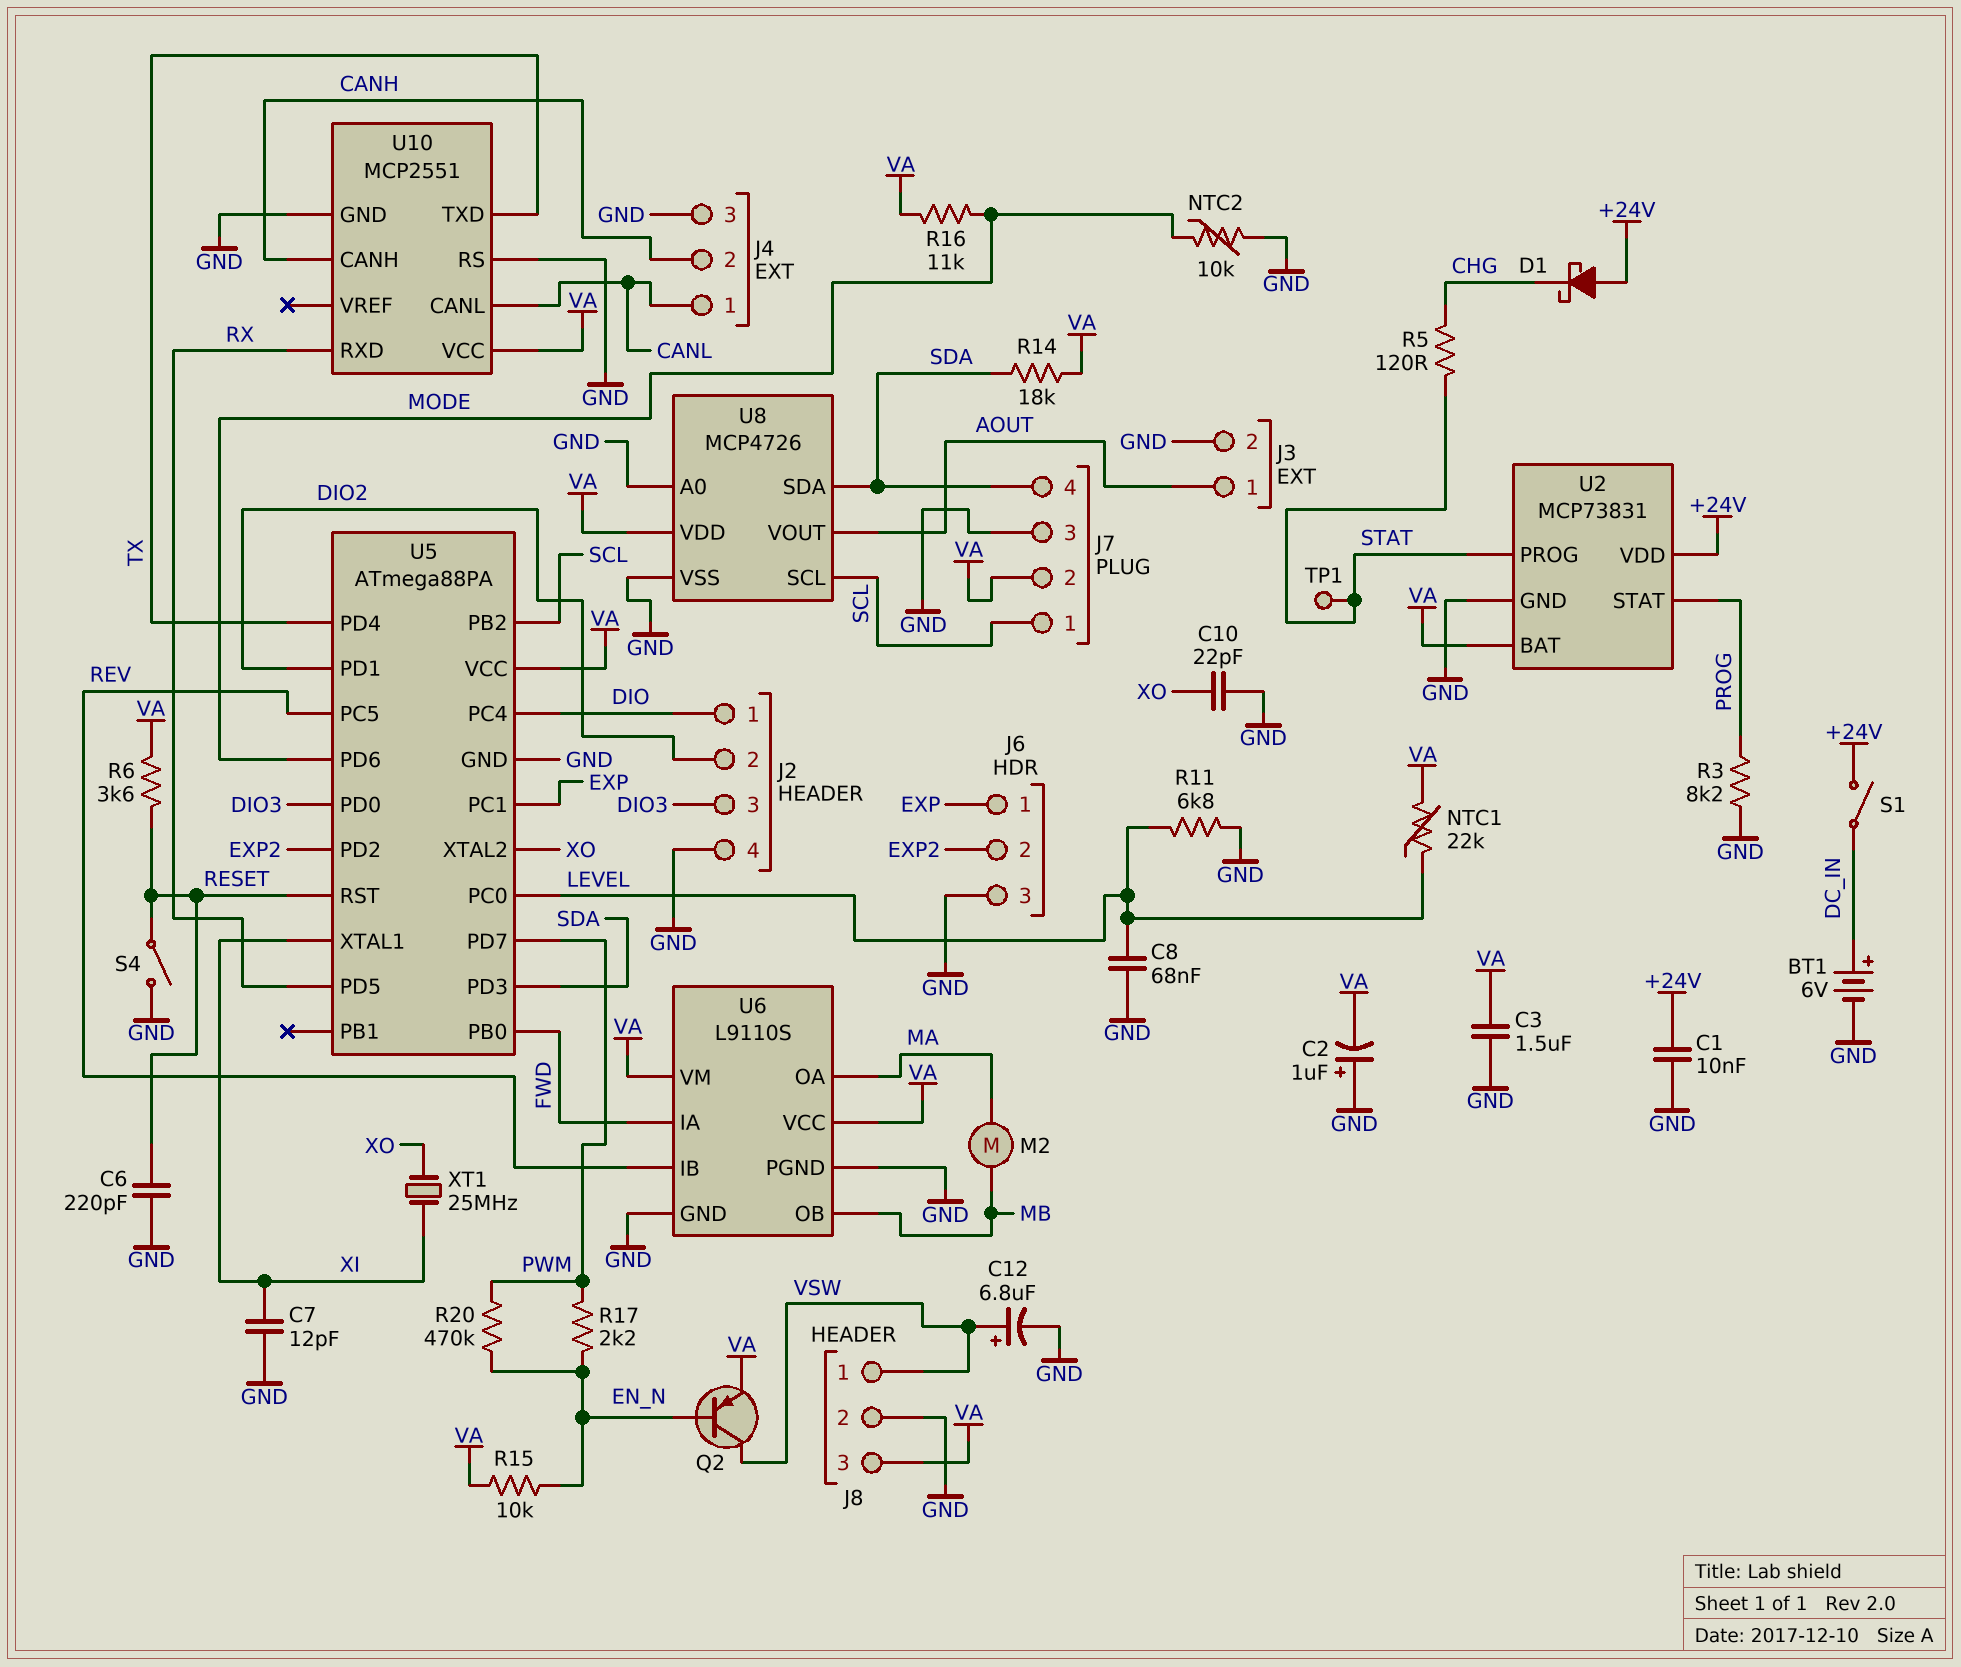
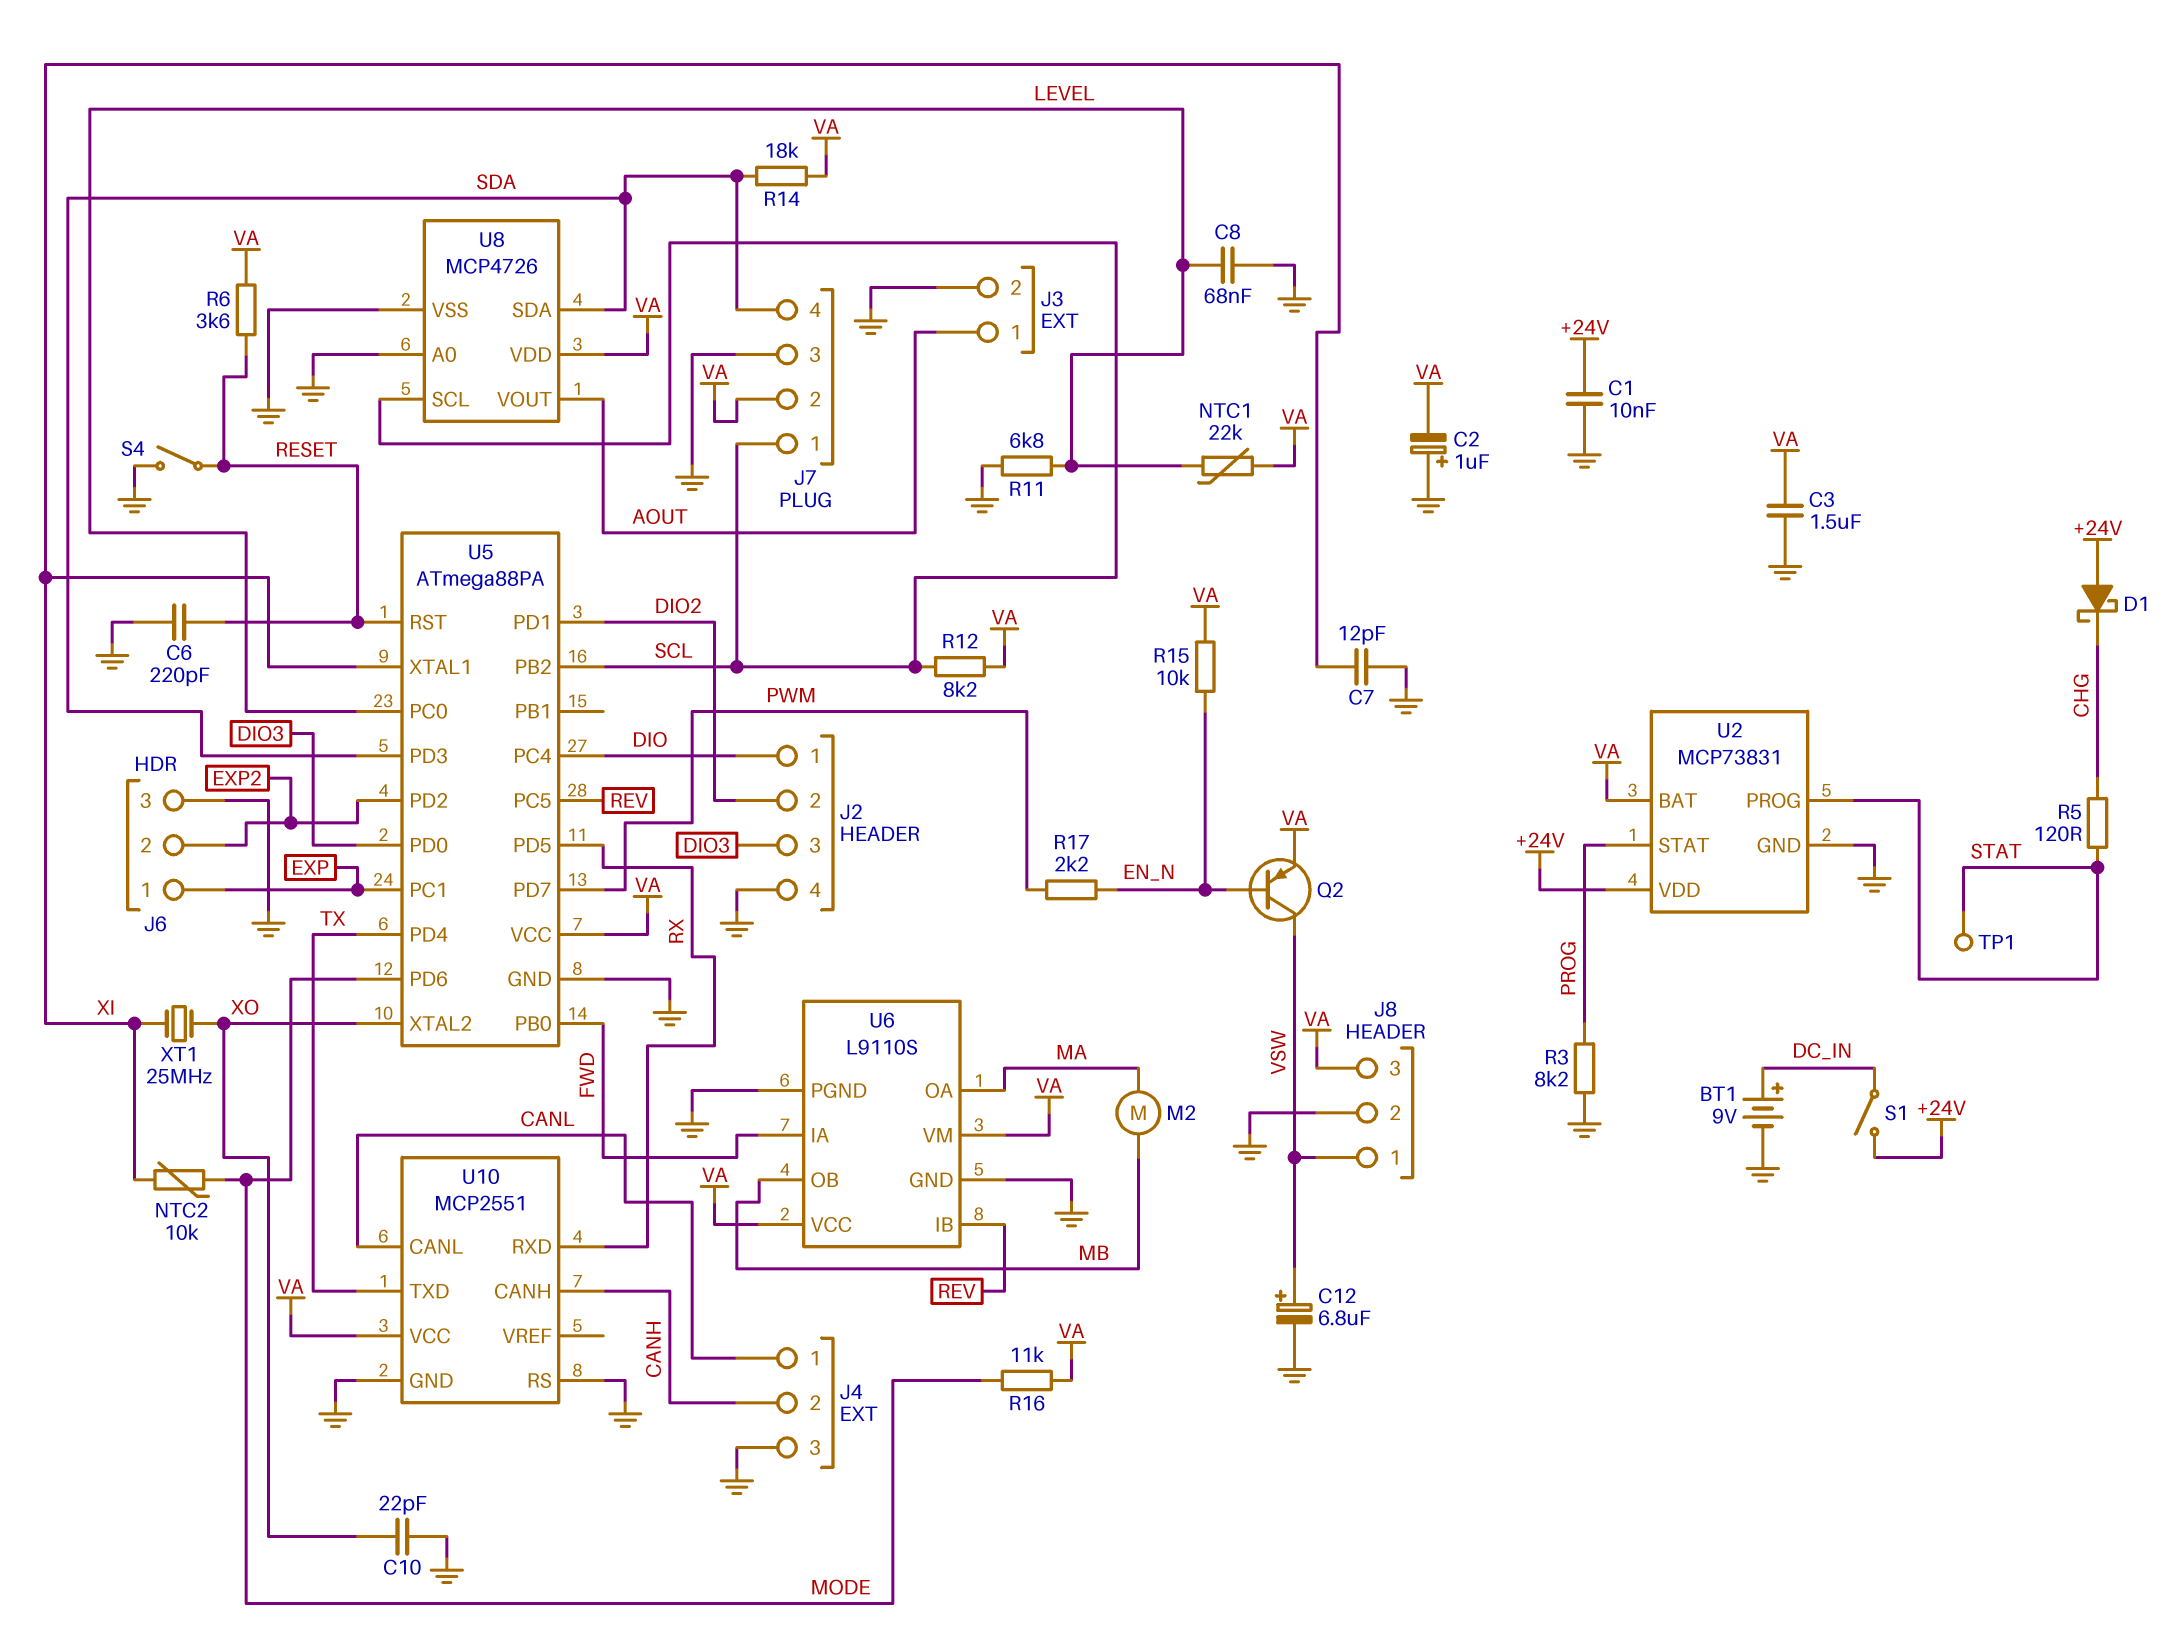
BT1: 6V (plus DC_IN, minus GND) -> 9V (plus DC_IN, minus GND)
NTC2: 10k (GND, MODE) -> 10k (MODE, XI)
R12: none -> 8.2k (SCL, VA)
R20: 470k (EN_N, PWM) -> none

